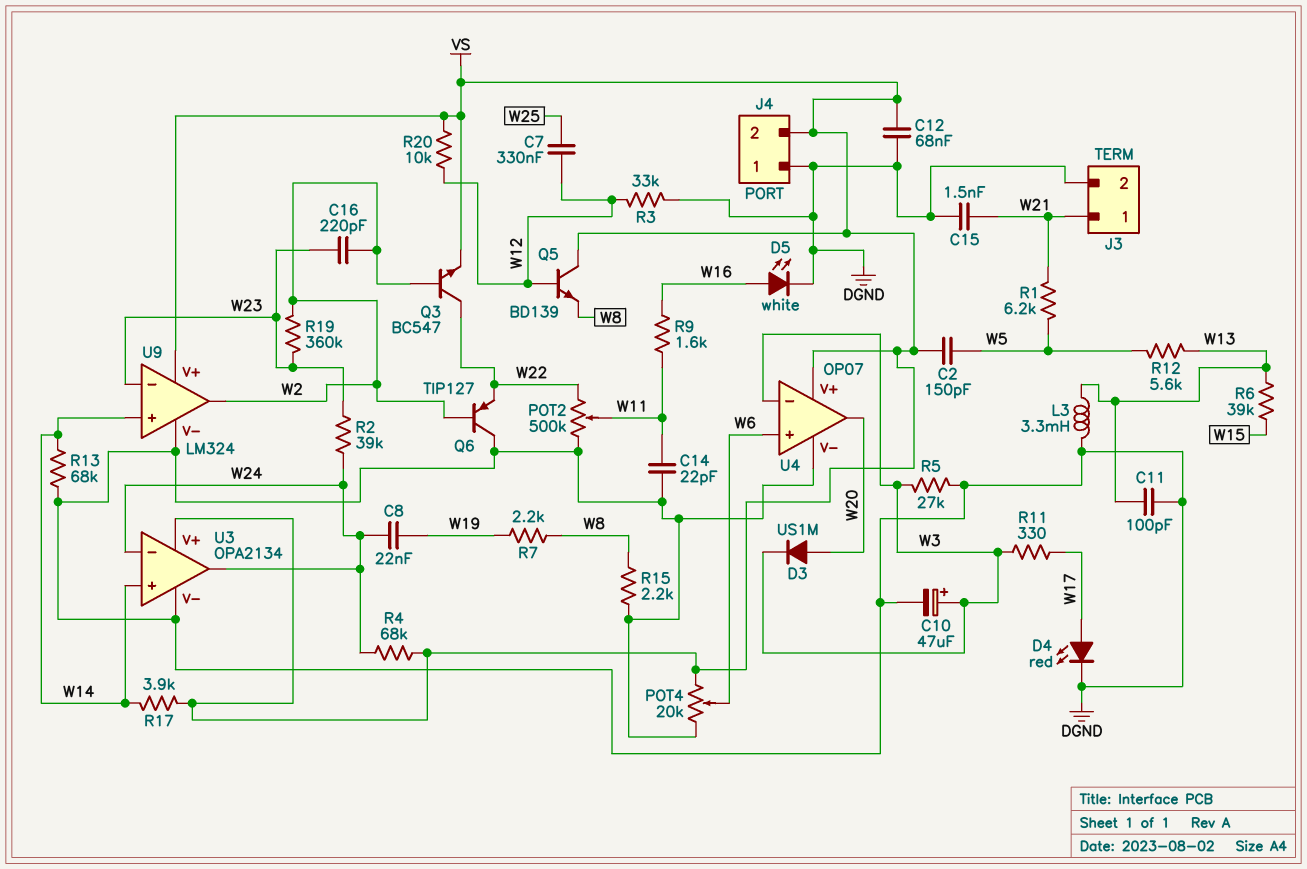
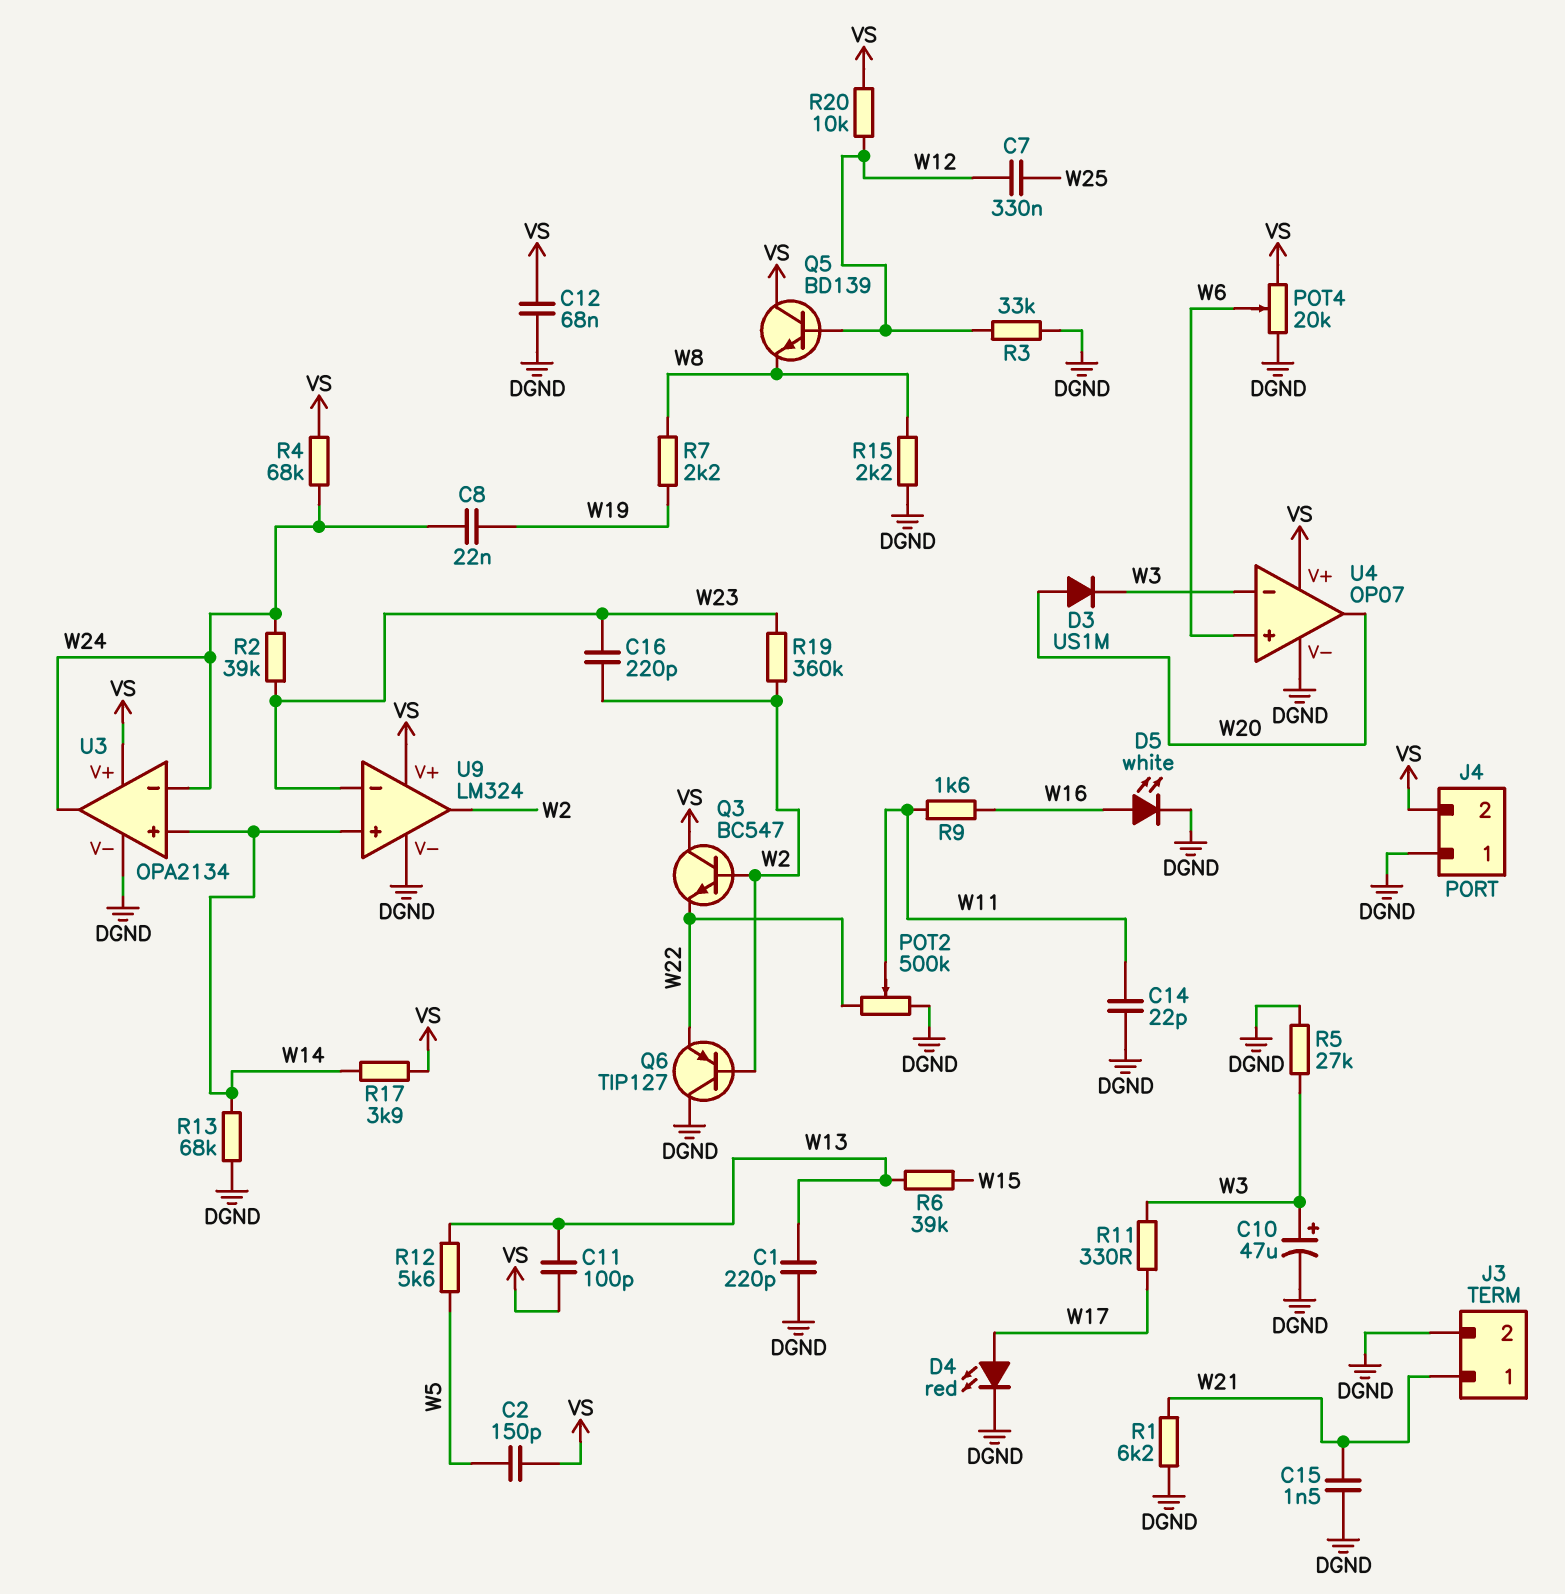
C1: none -> 220pF (DGND, W13)
C11: 100pF (DGND, W13) -> 100pF (VS, W13)
L3: 3.3mH (DGND, W13) -> none
Q3: NPN BC547 (B W2, C W22, E VS) -> NPN BC547 (B W2, C VS, E W22)
R1: 6.2k (W5, W21) -> 6.2k (DGND, W21)

